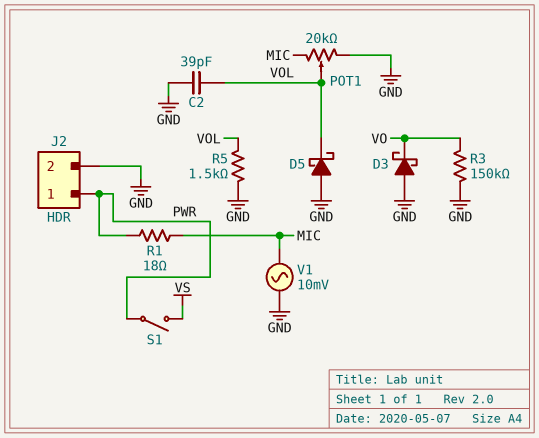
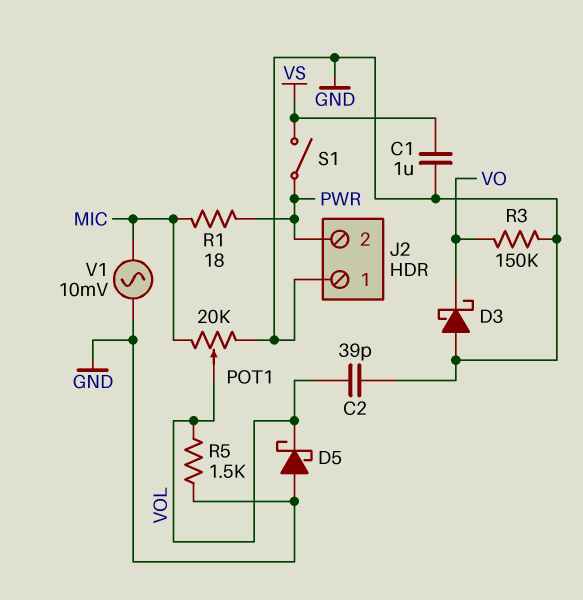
C1: none -> 1uF (GND, VS)
J2 pin 1: PWR -> GND
J2 pin 2: GND -> PWR

